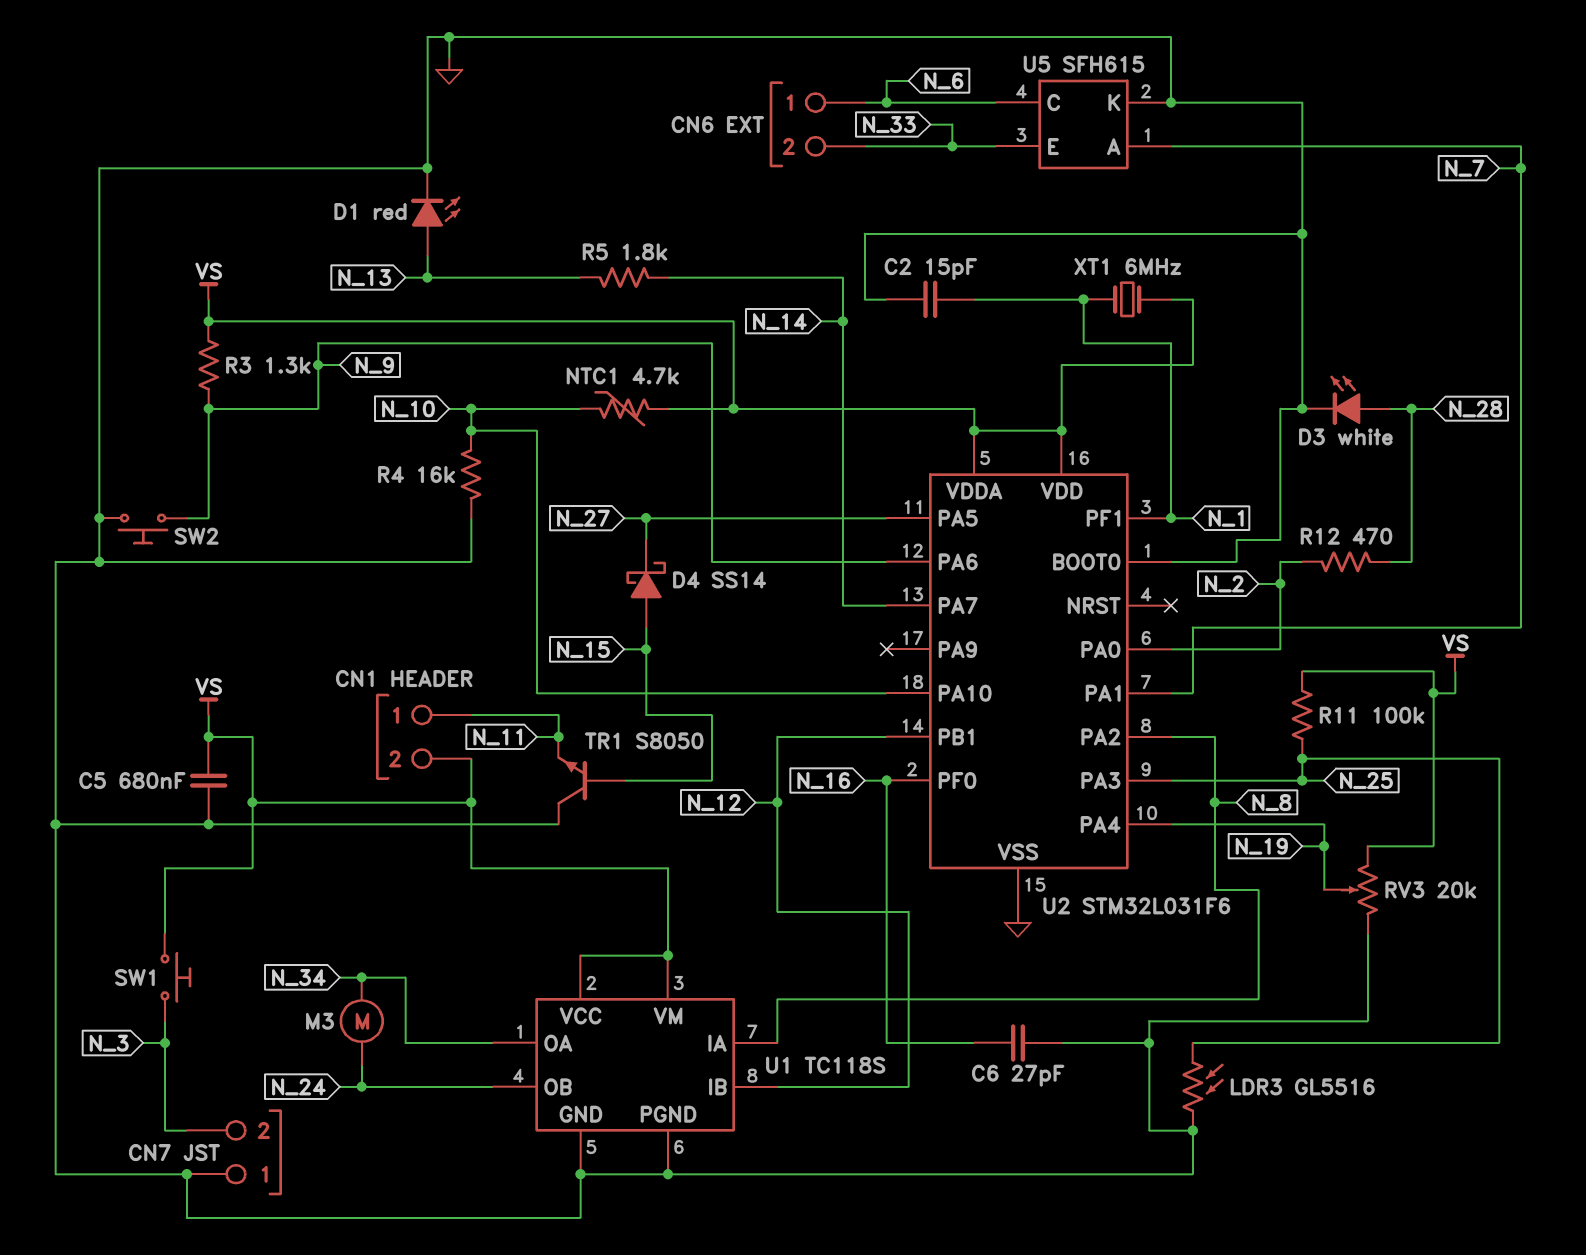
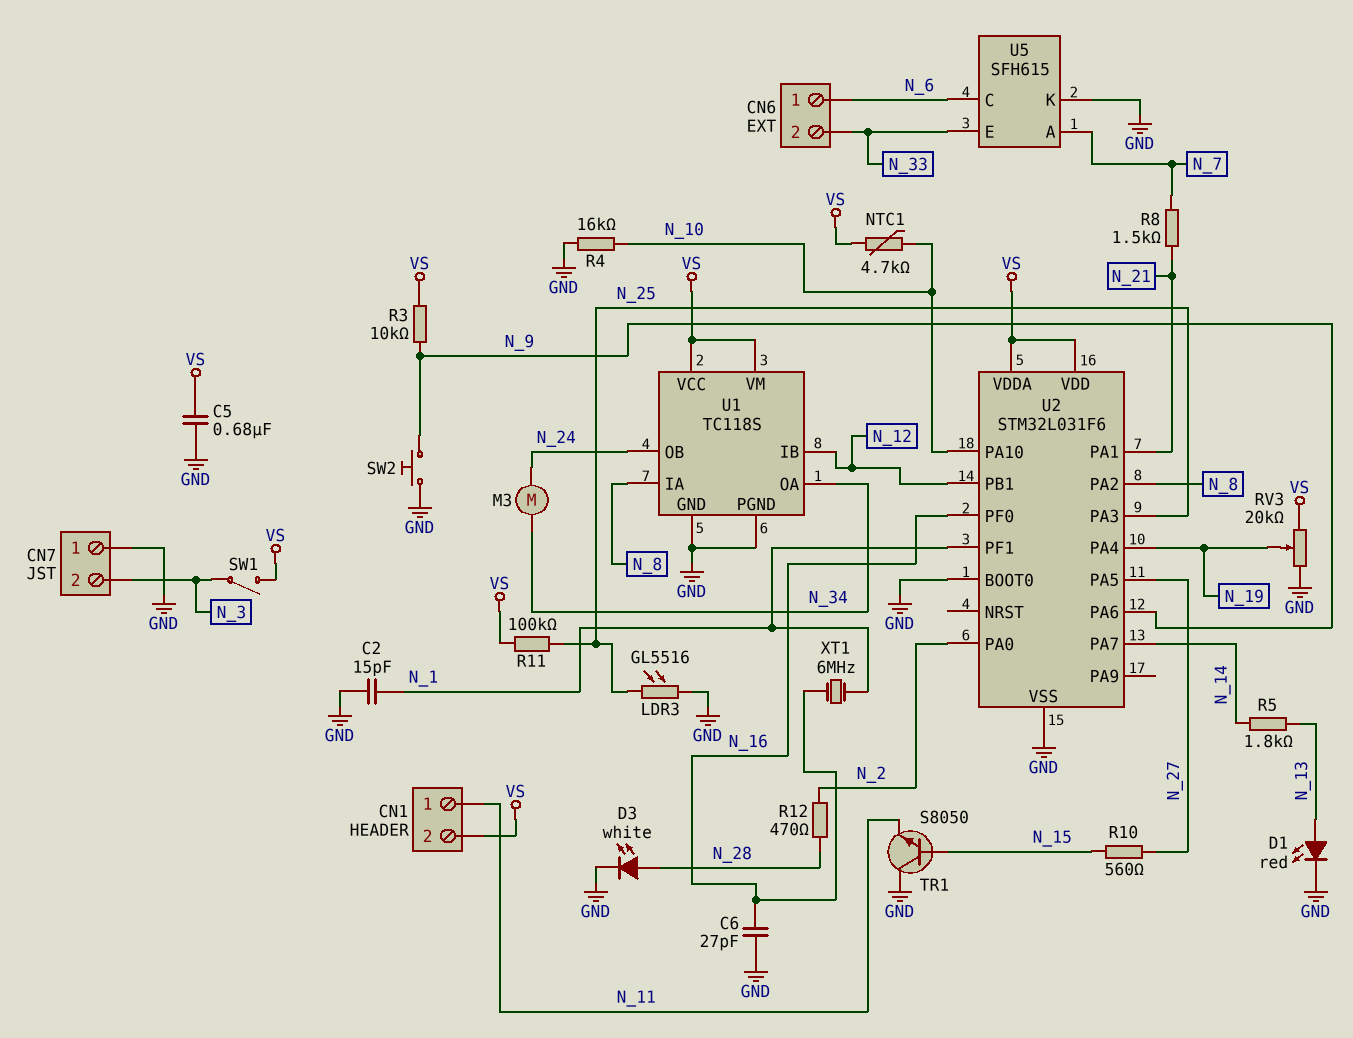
D4: schottky SS14 (A N_15, K N_27) -> none
R3: 1.3k (N_9, VS) -> 10k (N_9, VS)
R8: none -> 1.5k (N_7, N_21)
R10: none -> 560 (N_15, N_27)
SW1: button (N_3, VS) -> switch (N_3, VS)
U2 pin PA1: N_7 -> N_21
XT1: 6MHz (N_1, VS) -> 6MHz (N_1, N_16)

